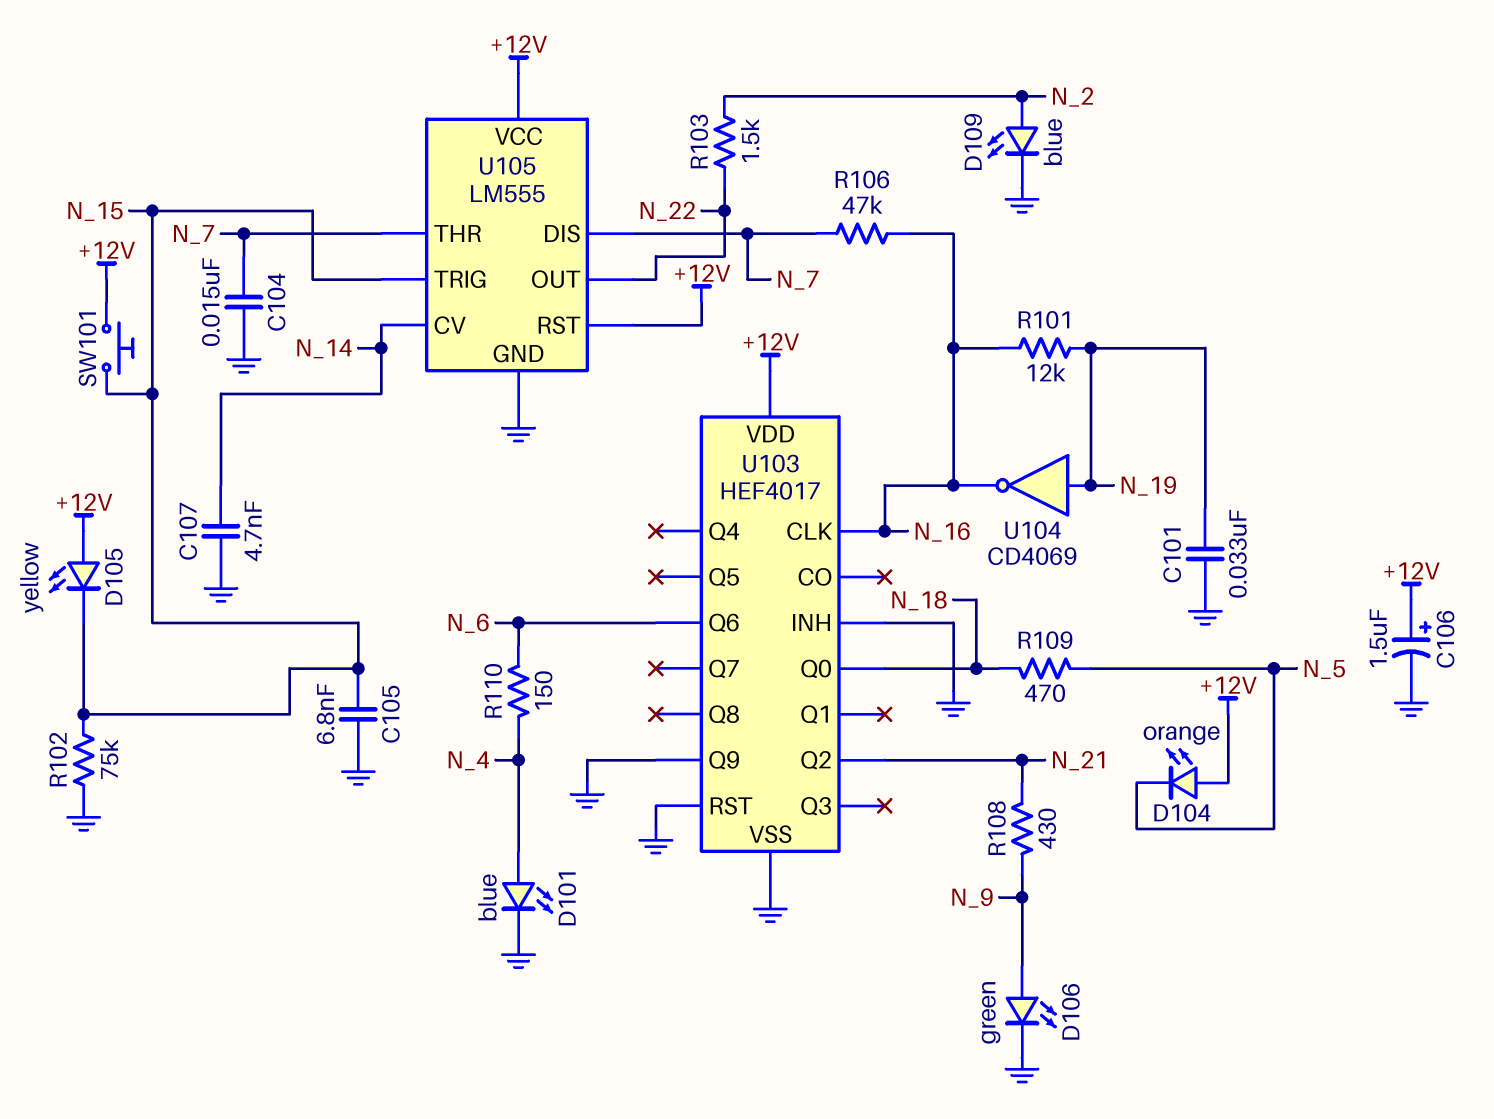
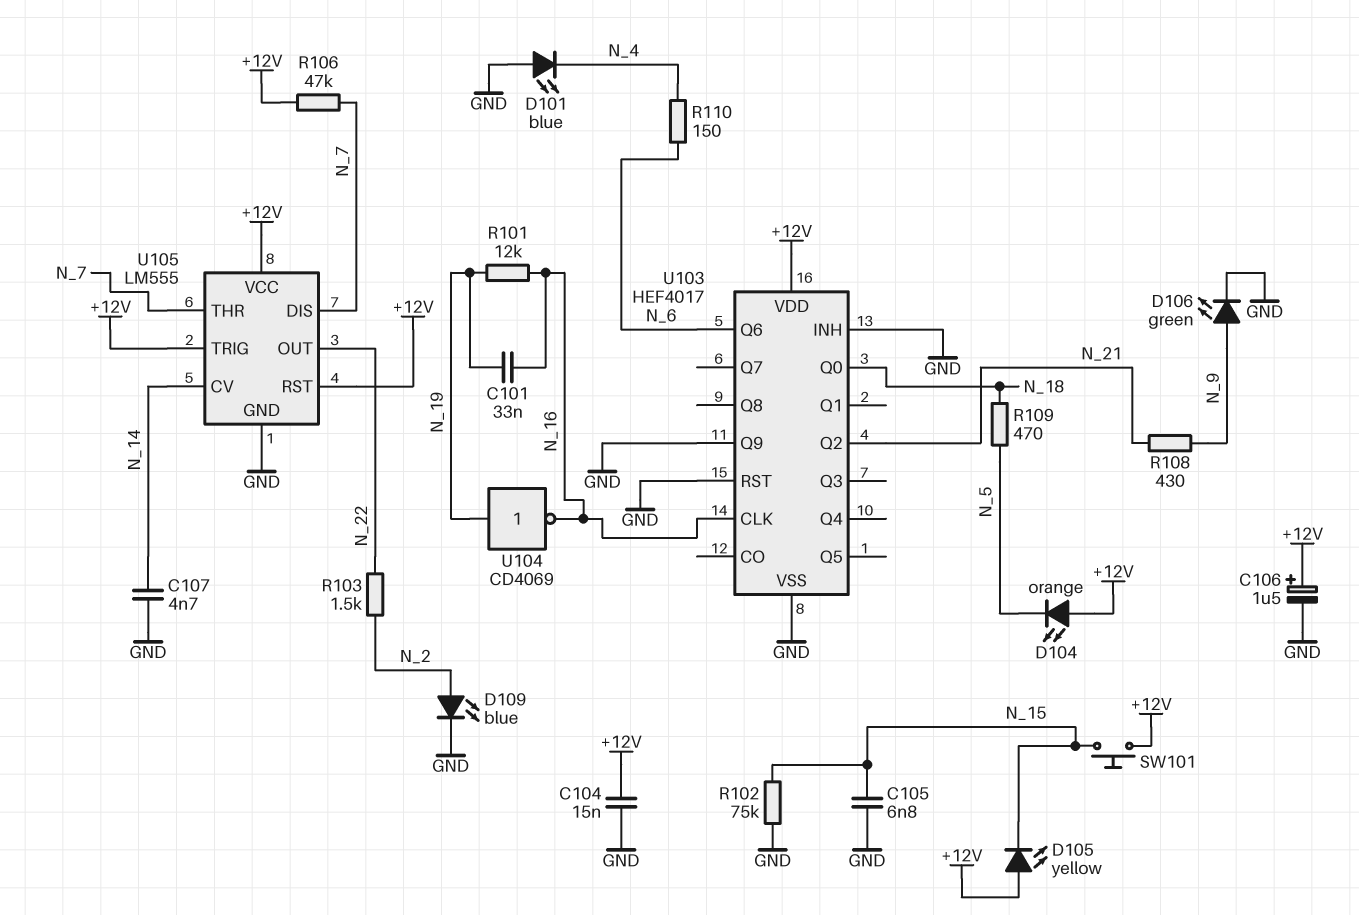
C101: 33nF (GND, N_19) -> 33nF (N_16, N_19)
C104: 15nF (GND, N_7) -> 15nF (+12V, GND)
D101: LED blue (A N_4, K GND) -> LED blue (A GND, K N_4)
R106: 47k (N_7, N_16) -> 47k (+12V, N_7)
U105 pin TRIG: N_15 -> +12V

